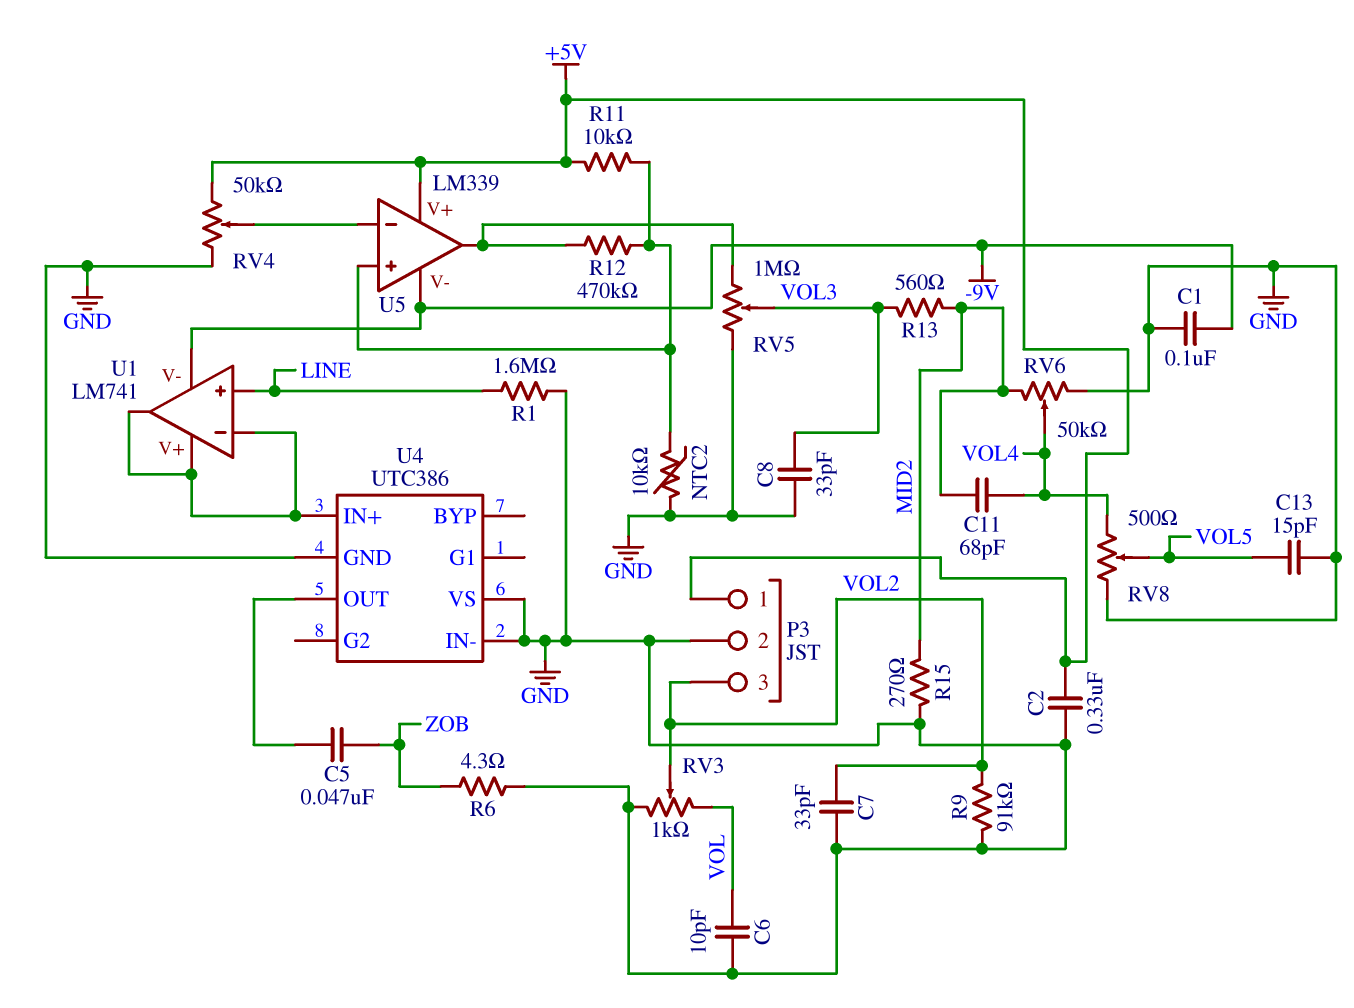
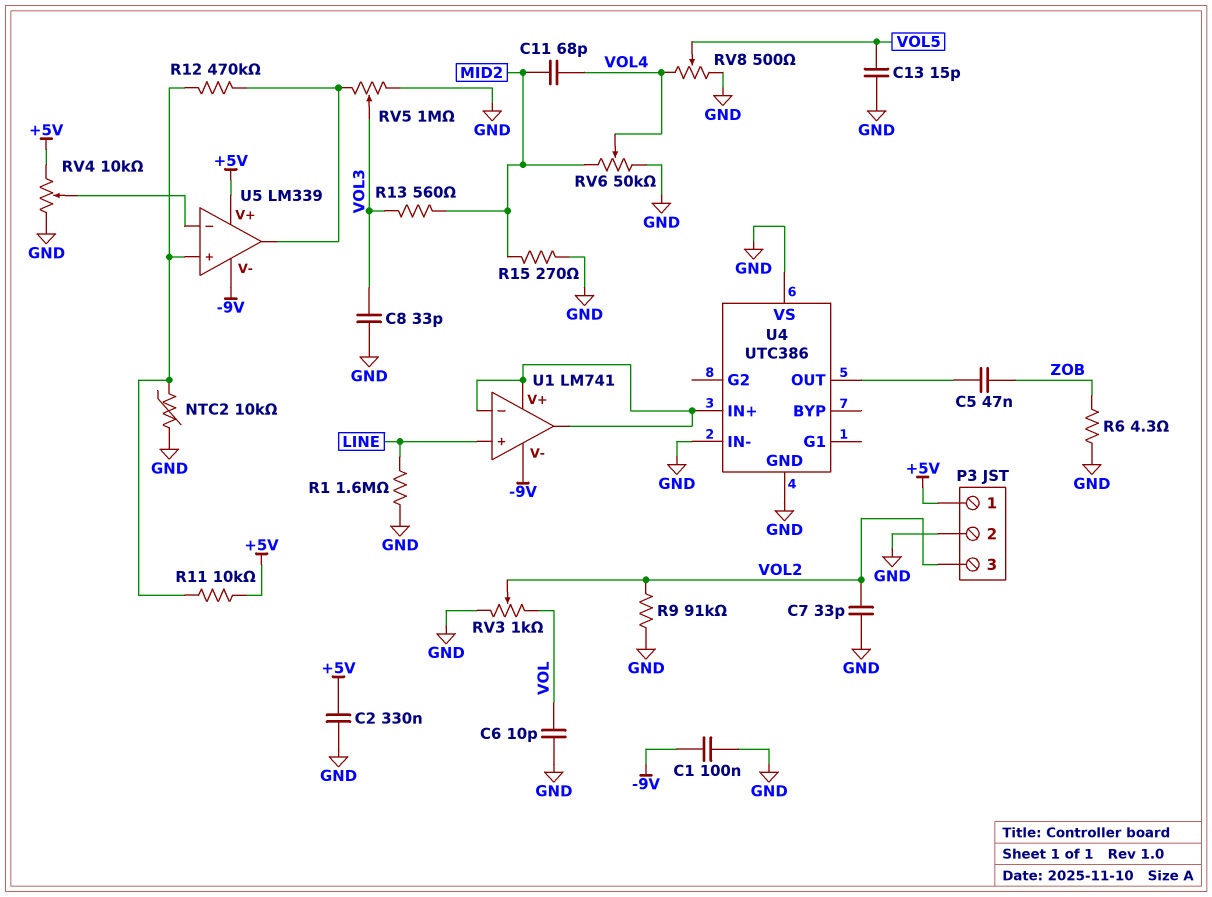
RV4: 50k (+5V, GND, wiper U5/in-) -> 10k (+5V, GND, wiper U5/in-)

